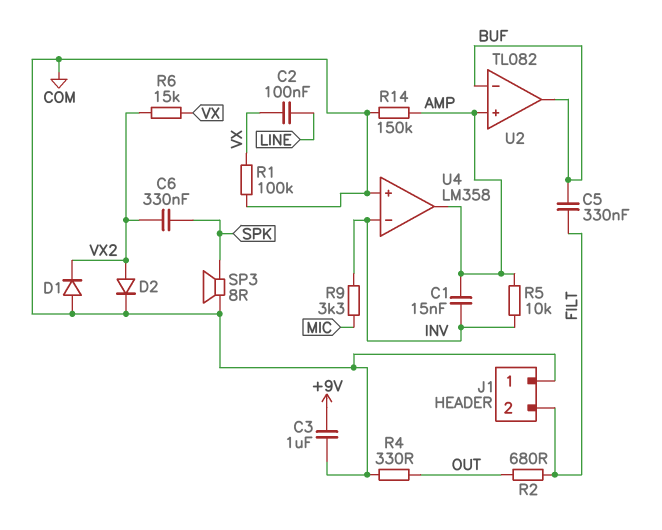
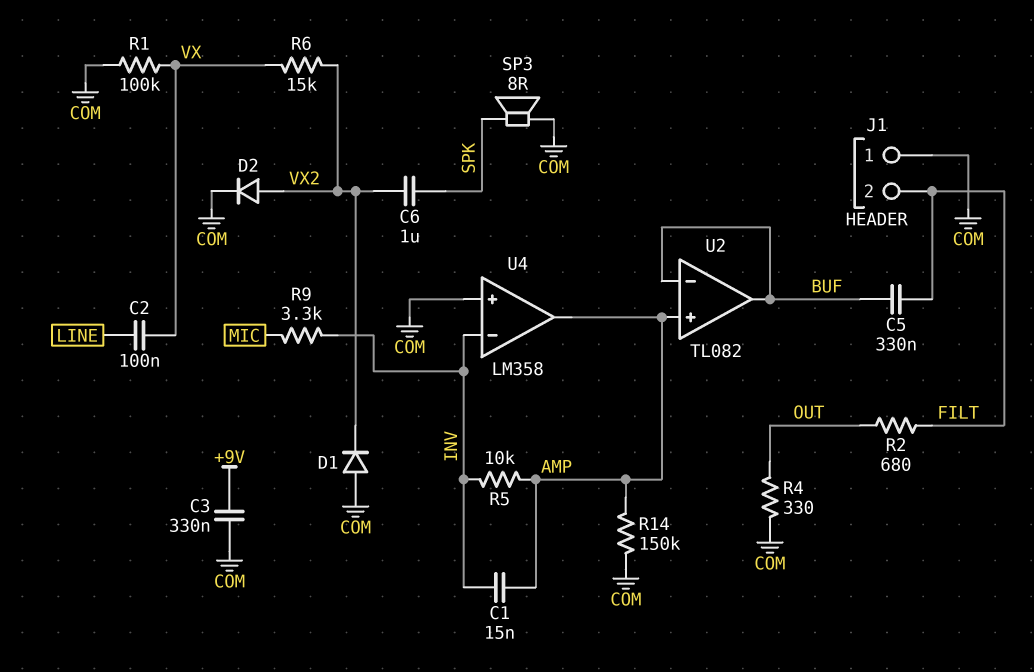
C3: 1uF (+9V, COM) -> 330nF (+9V, COM)
C6: 330nF (SPK, VX2) -> 1uF (SPK, VX2)

